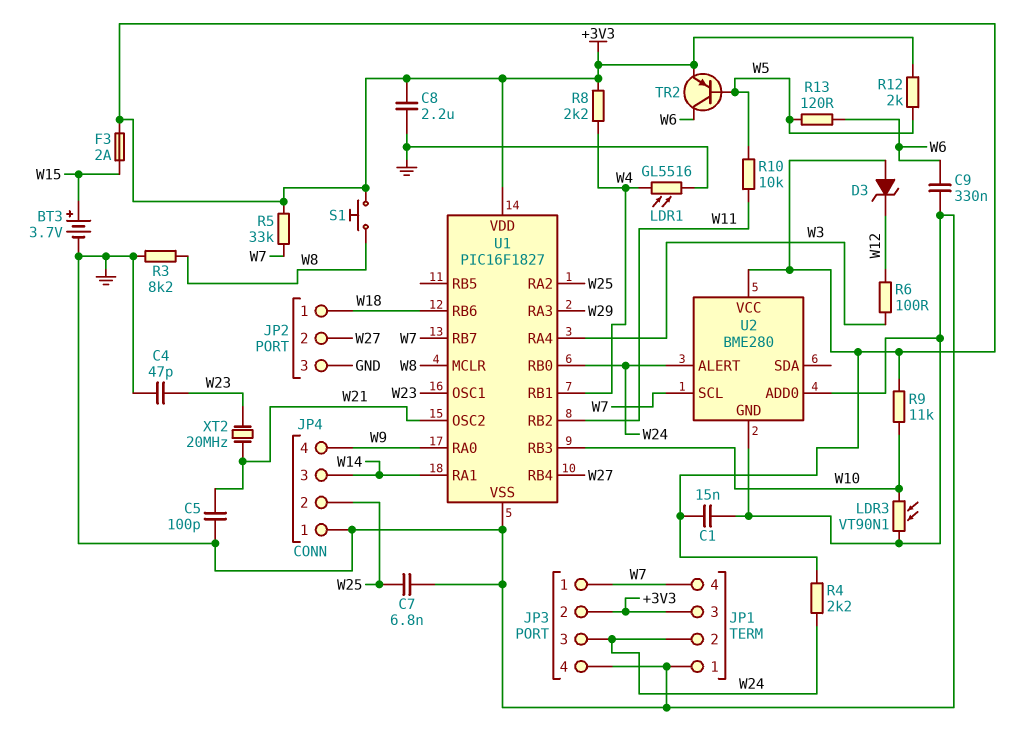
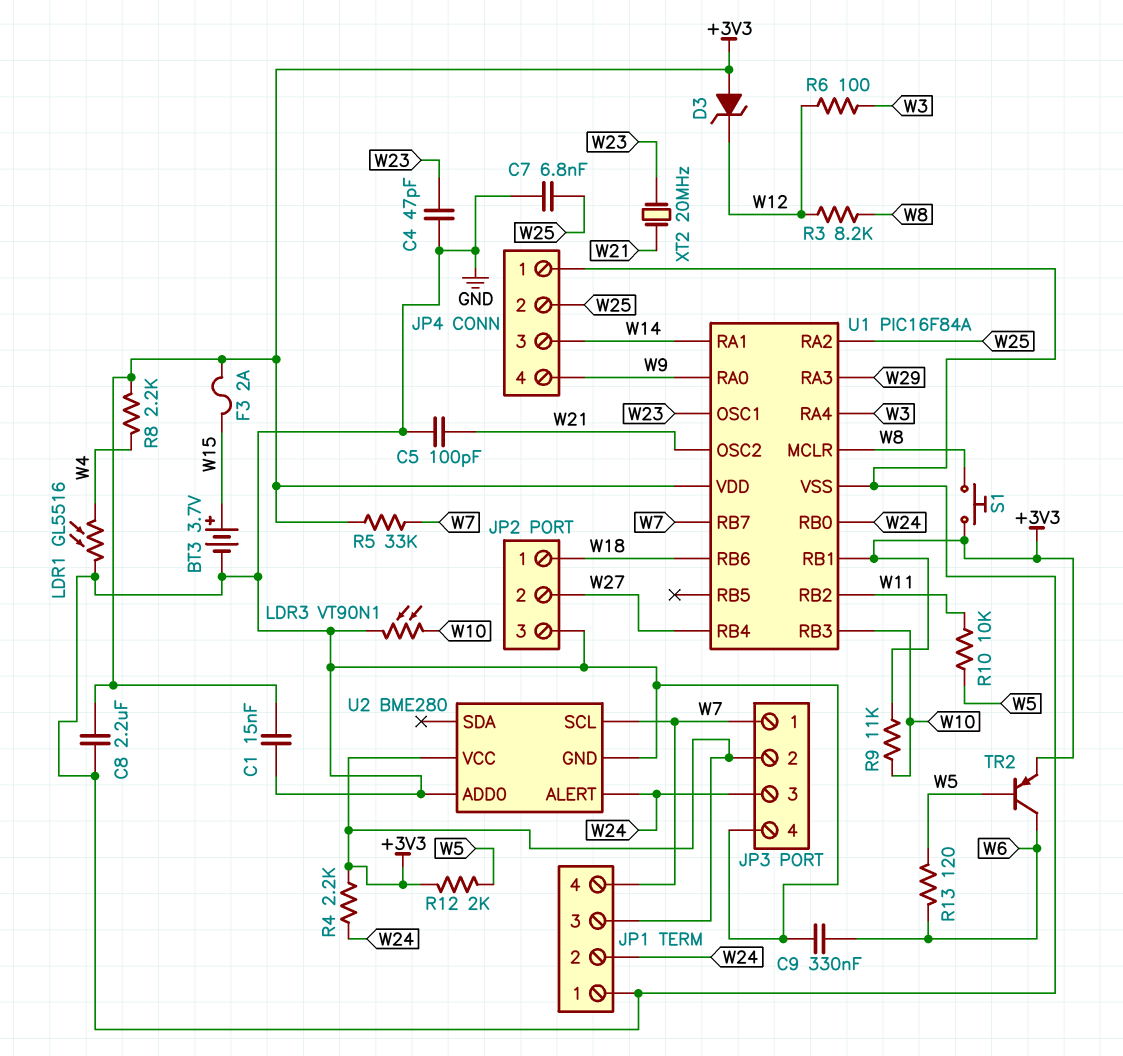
R3: 8.2k (GND, W8) -> 8.2k (W8, W12)
U1: PIC16F1827 -> PIC16F84A
U1 pin RB1: W4 -> +3V3

